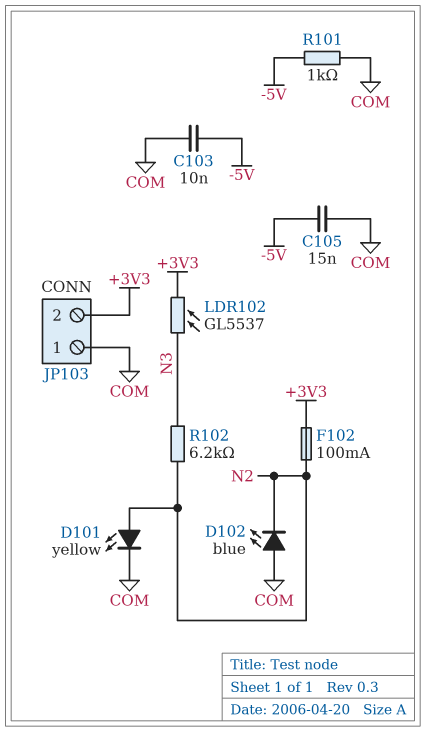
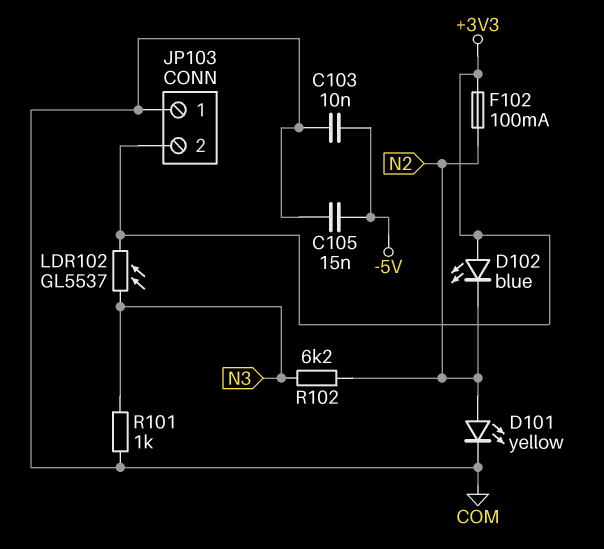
D102: LED blue (A COM, K N2) -> LED blue (A +3V3, K N2)
R101: 1k (-5V, COM) -> 1k (COM, N3)

